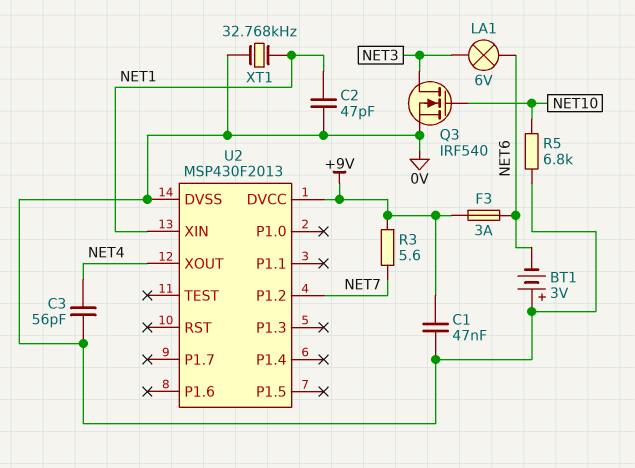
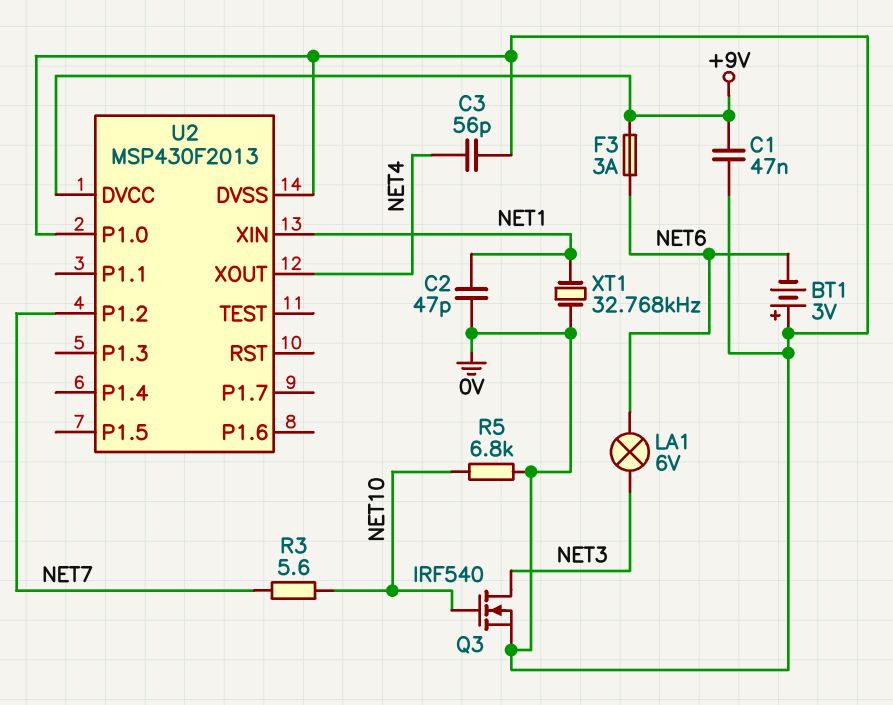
R3: 5.6 (+9V, NET7) -> 5.6 (NET7, NET10)
U2 pin P1.0: none -> 0V

